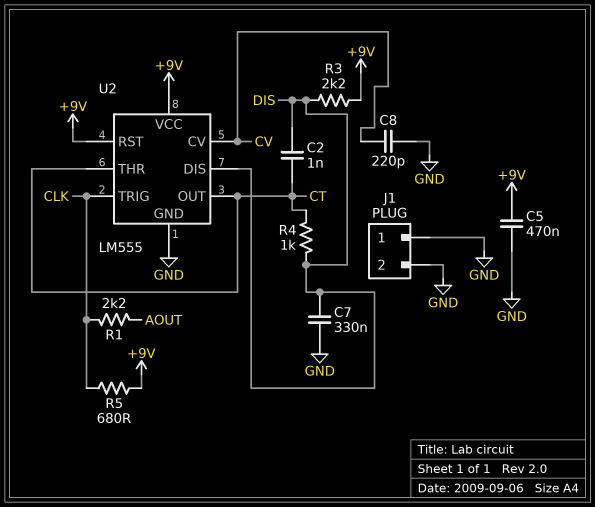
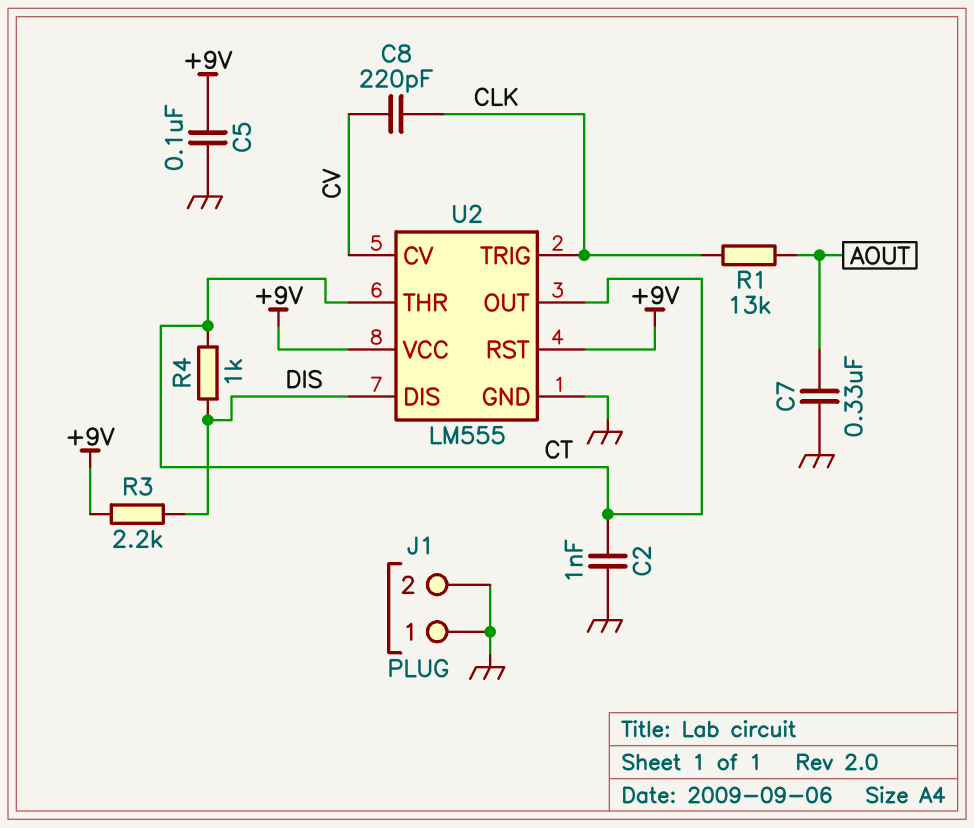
C2: 1nF (CT, DIS) -> 1nF (CT, GND)
C5: 470nF (+9V, GND) -> 100nF (+9V, GND)
C7: 330nF (DIS, GND) -> 330nF (AOUT, GND)
C8: 220pF (CV, GND) -> 220pF (CLK, CV)
R1: 2.2k (AOUT, CLK) -> 13k (AOUT, CLK)
R5: 680 (+9V, CLK) -> none

